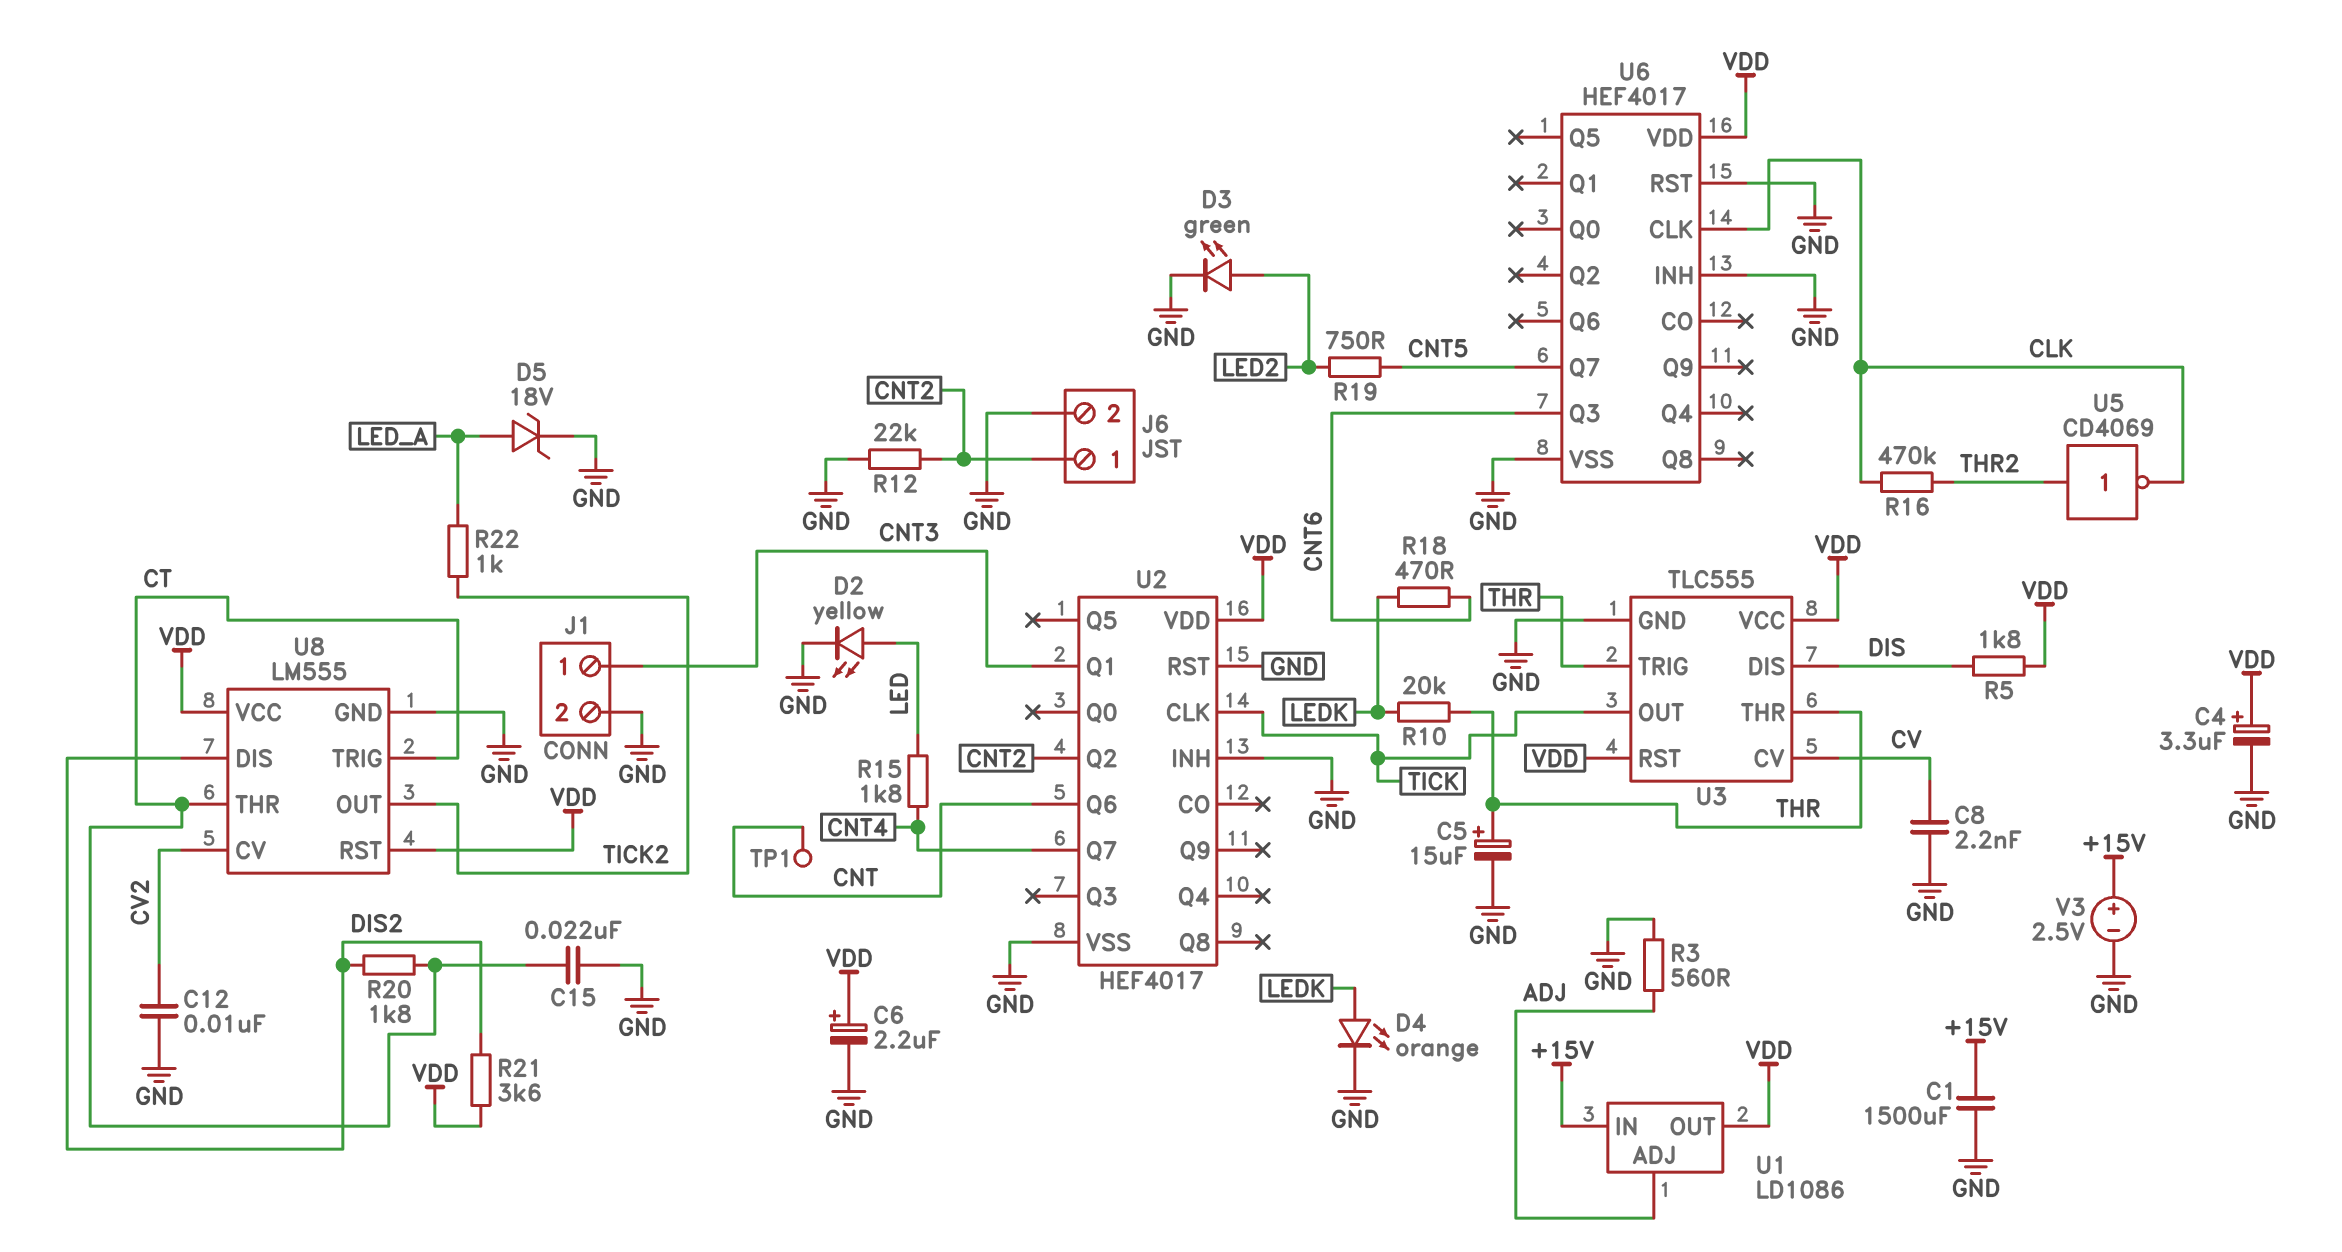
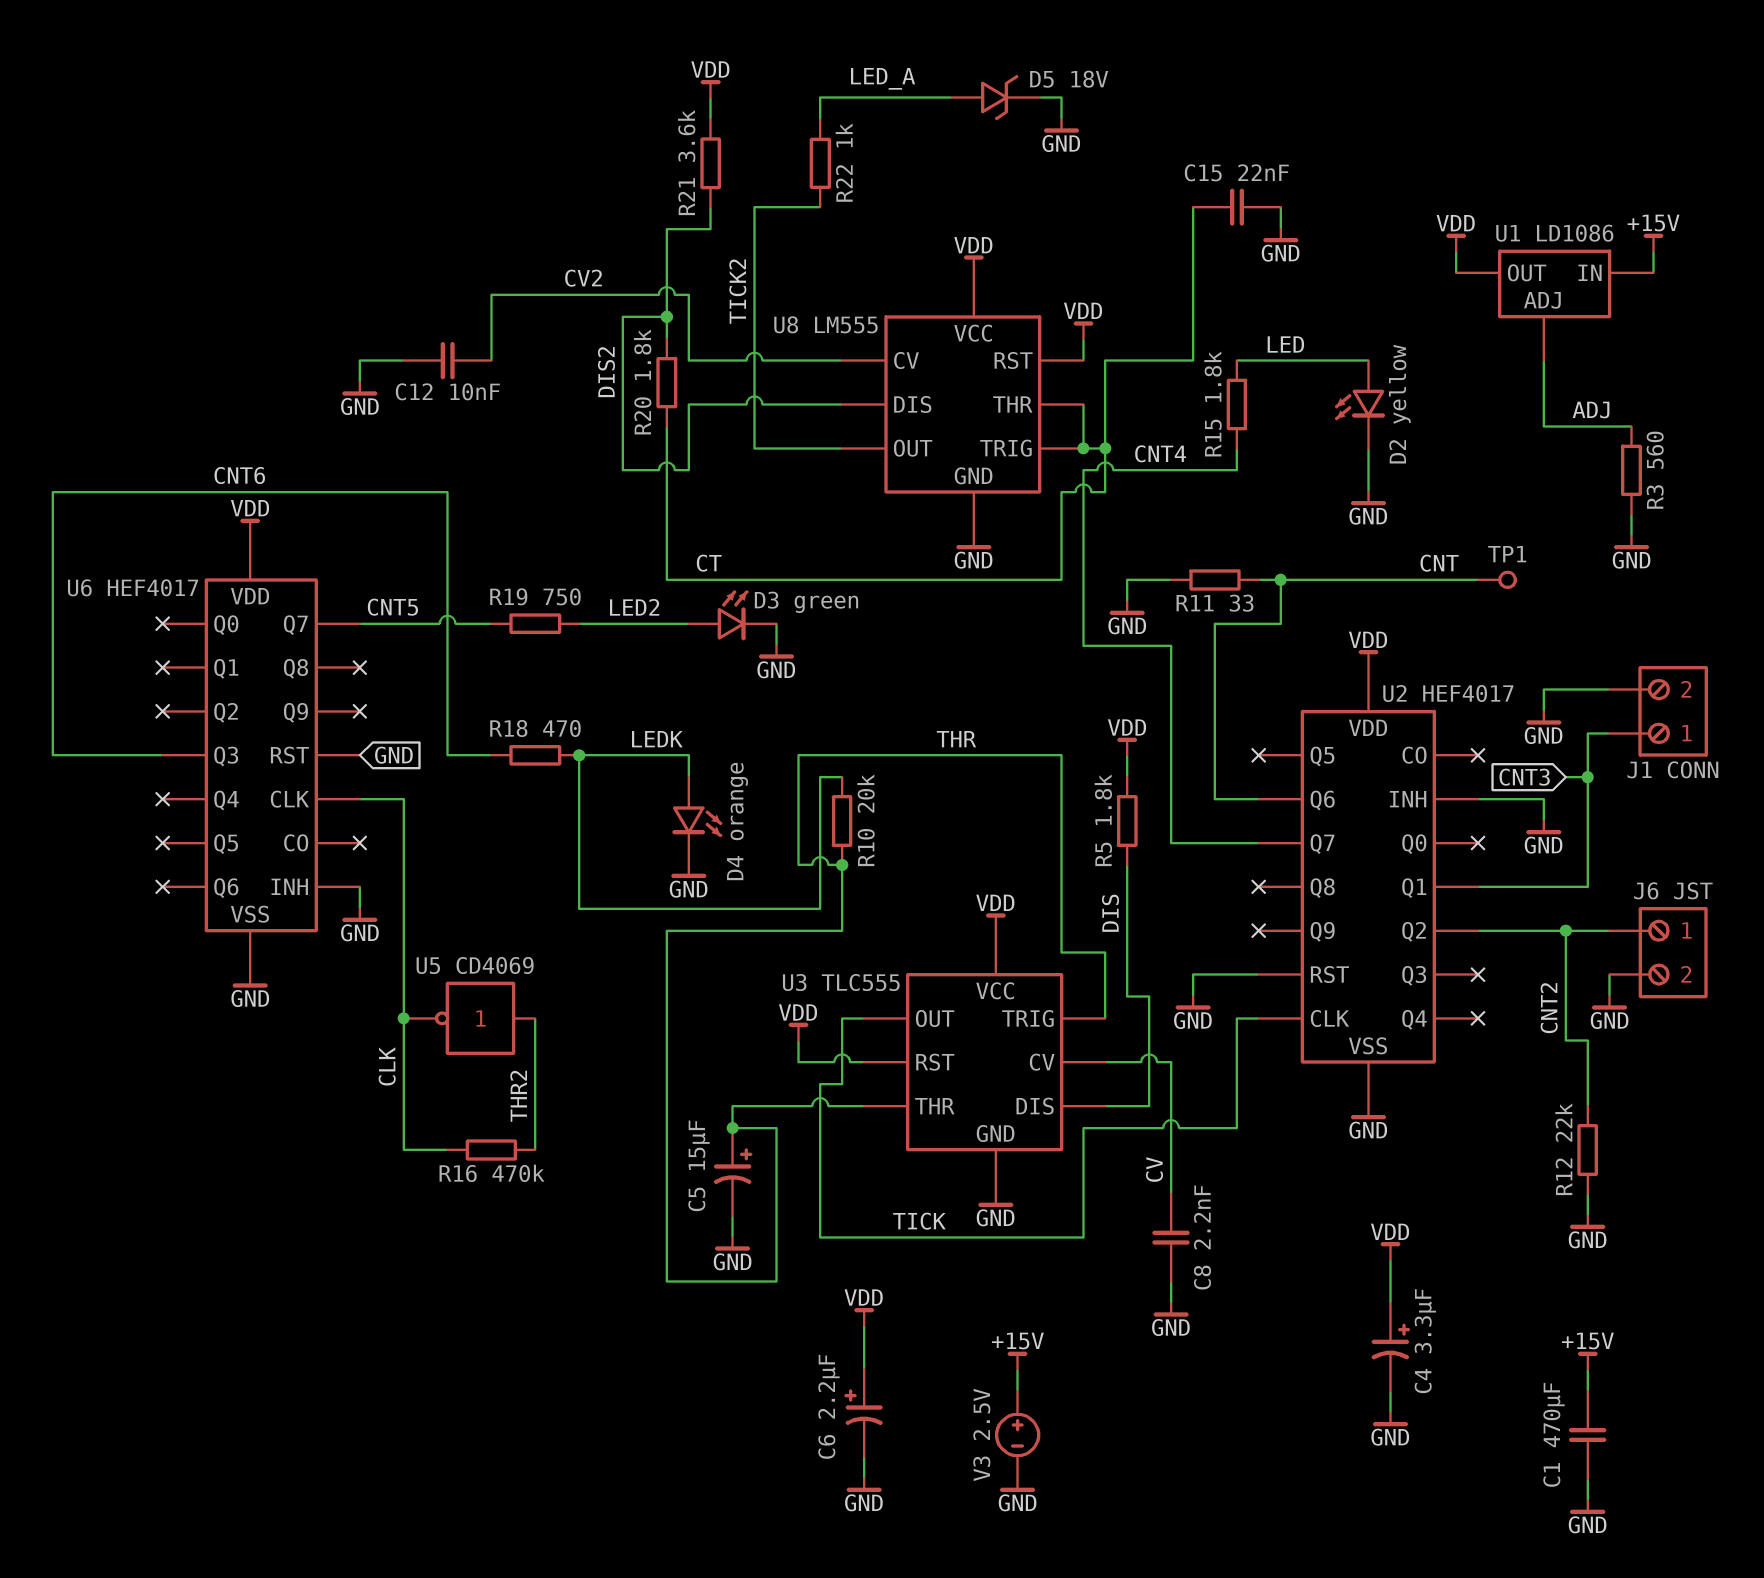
C1: 1500uF (+15V, GND) -> 470uF (+15V, GND)
R11: none -> 33 (CNT, GND)

